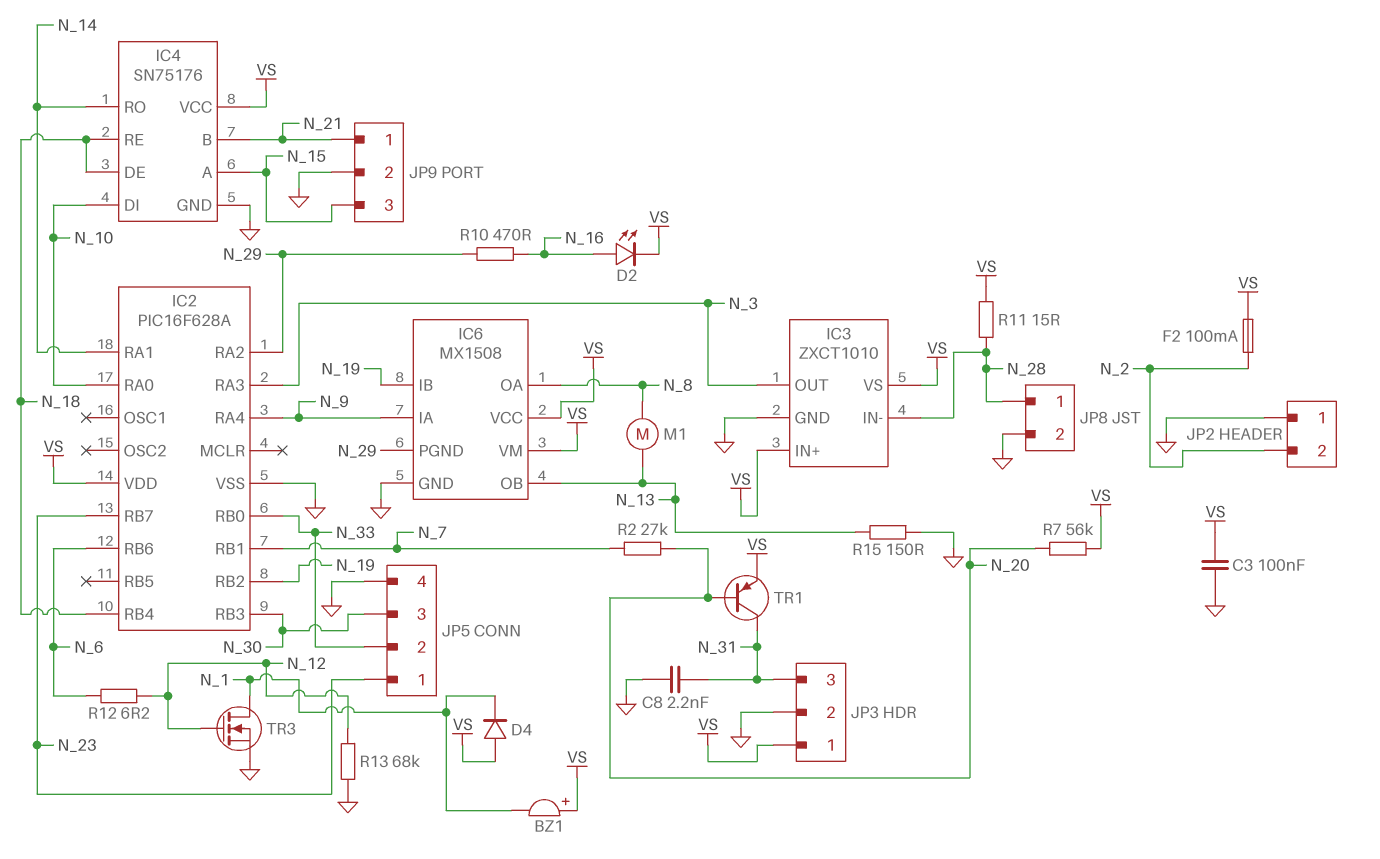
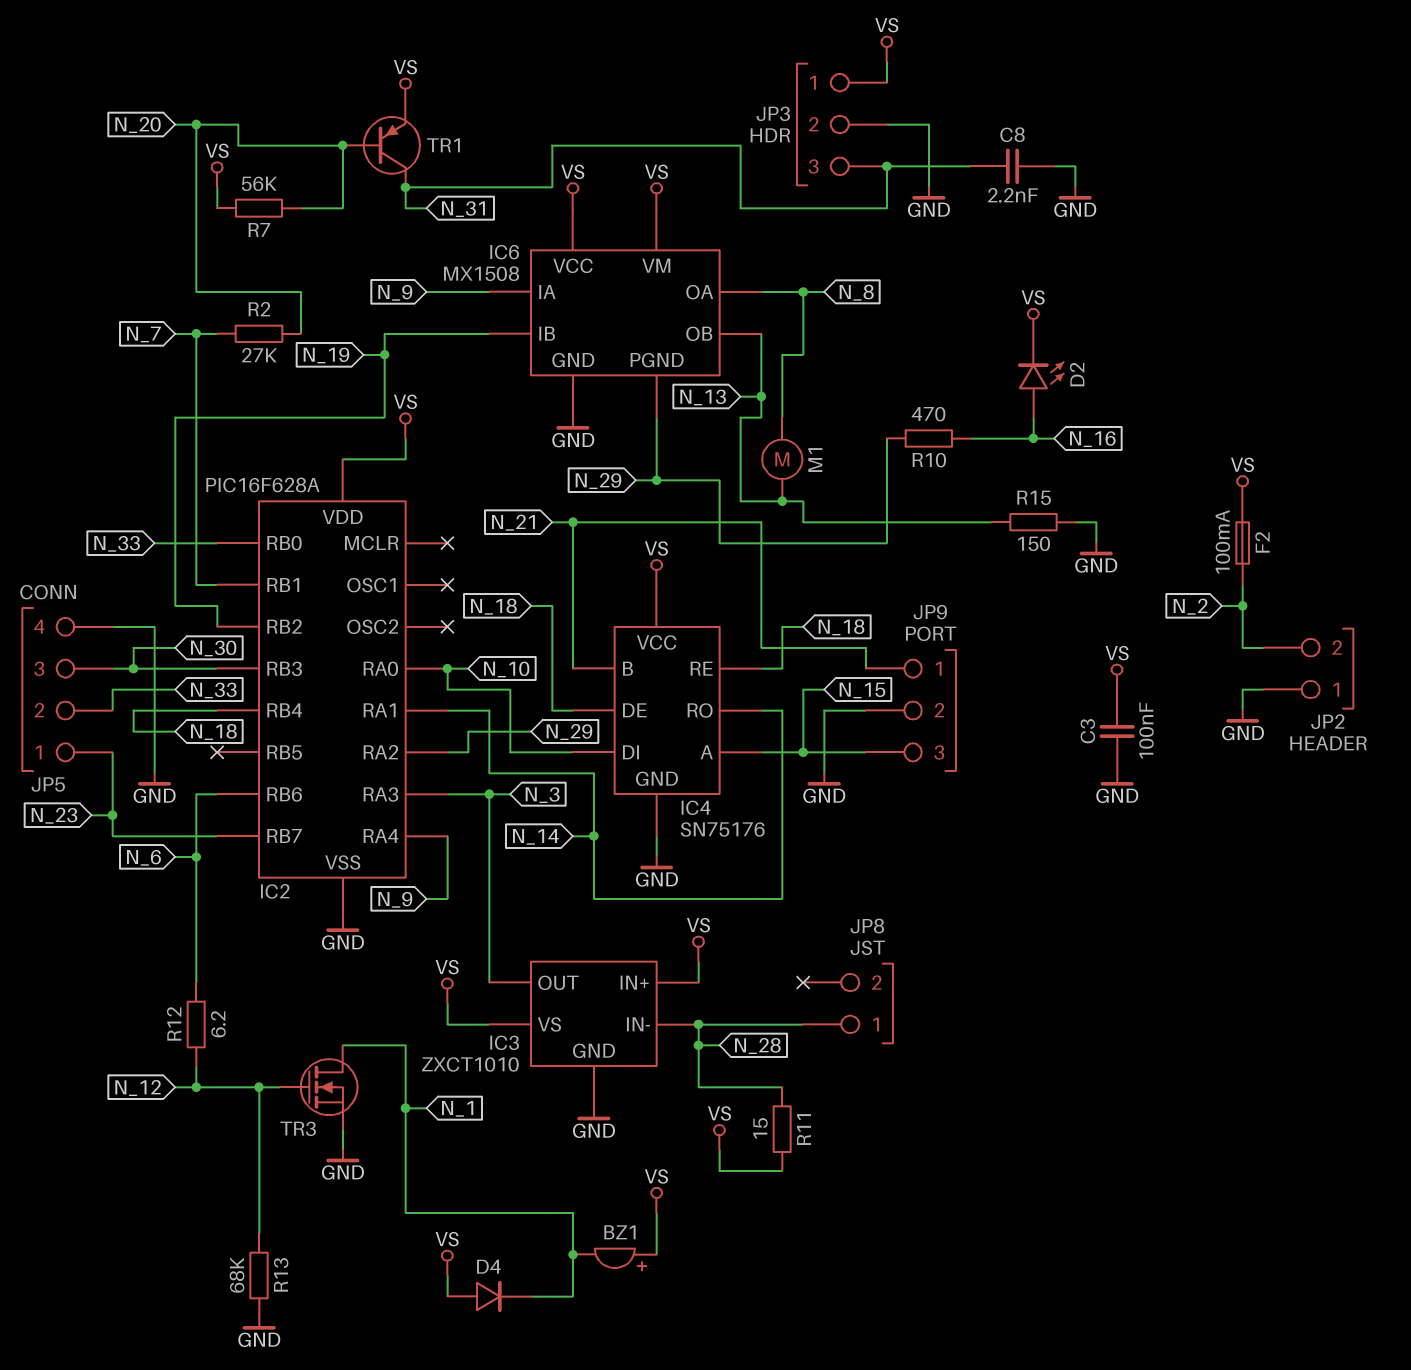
JP8 pin 2: GND -> none

